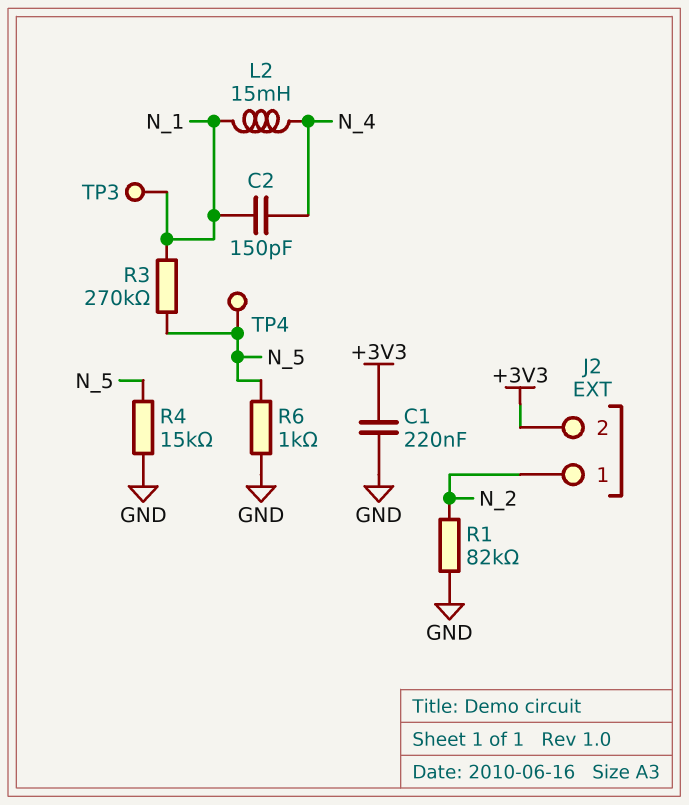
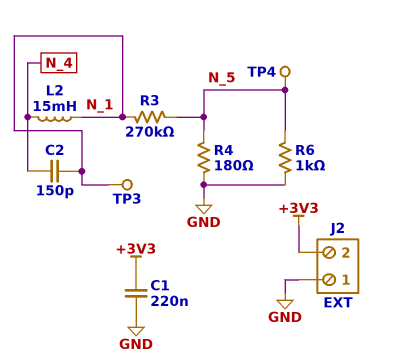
J2 pin 1: N_2 -> GND
R1: 82k (GND, N_2) -> none
R4: 15k (GND, N_5) -> 180 (GND, N_5)

